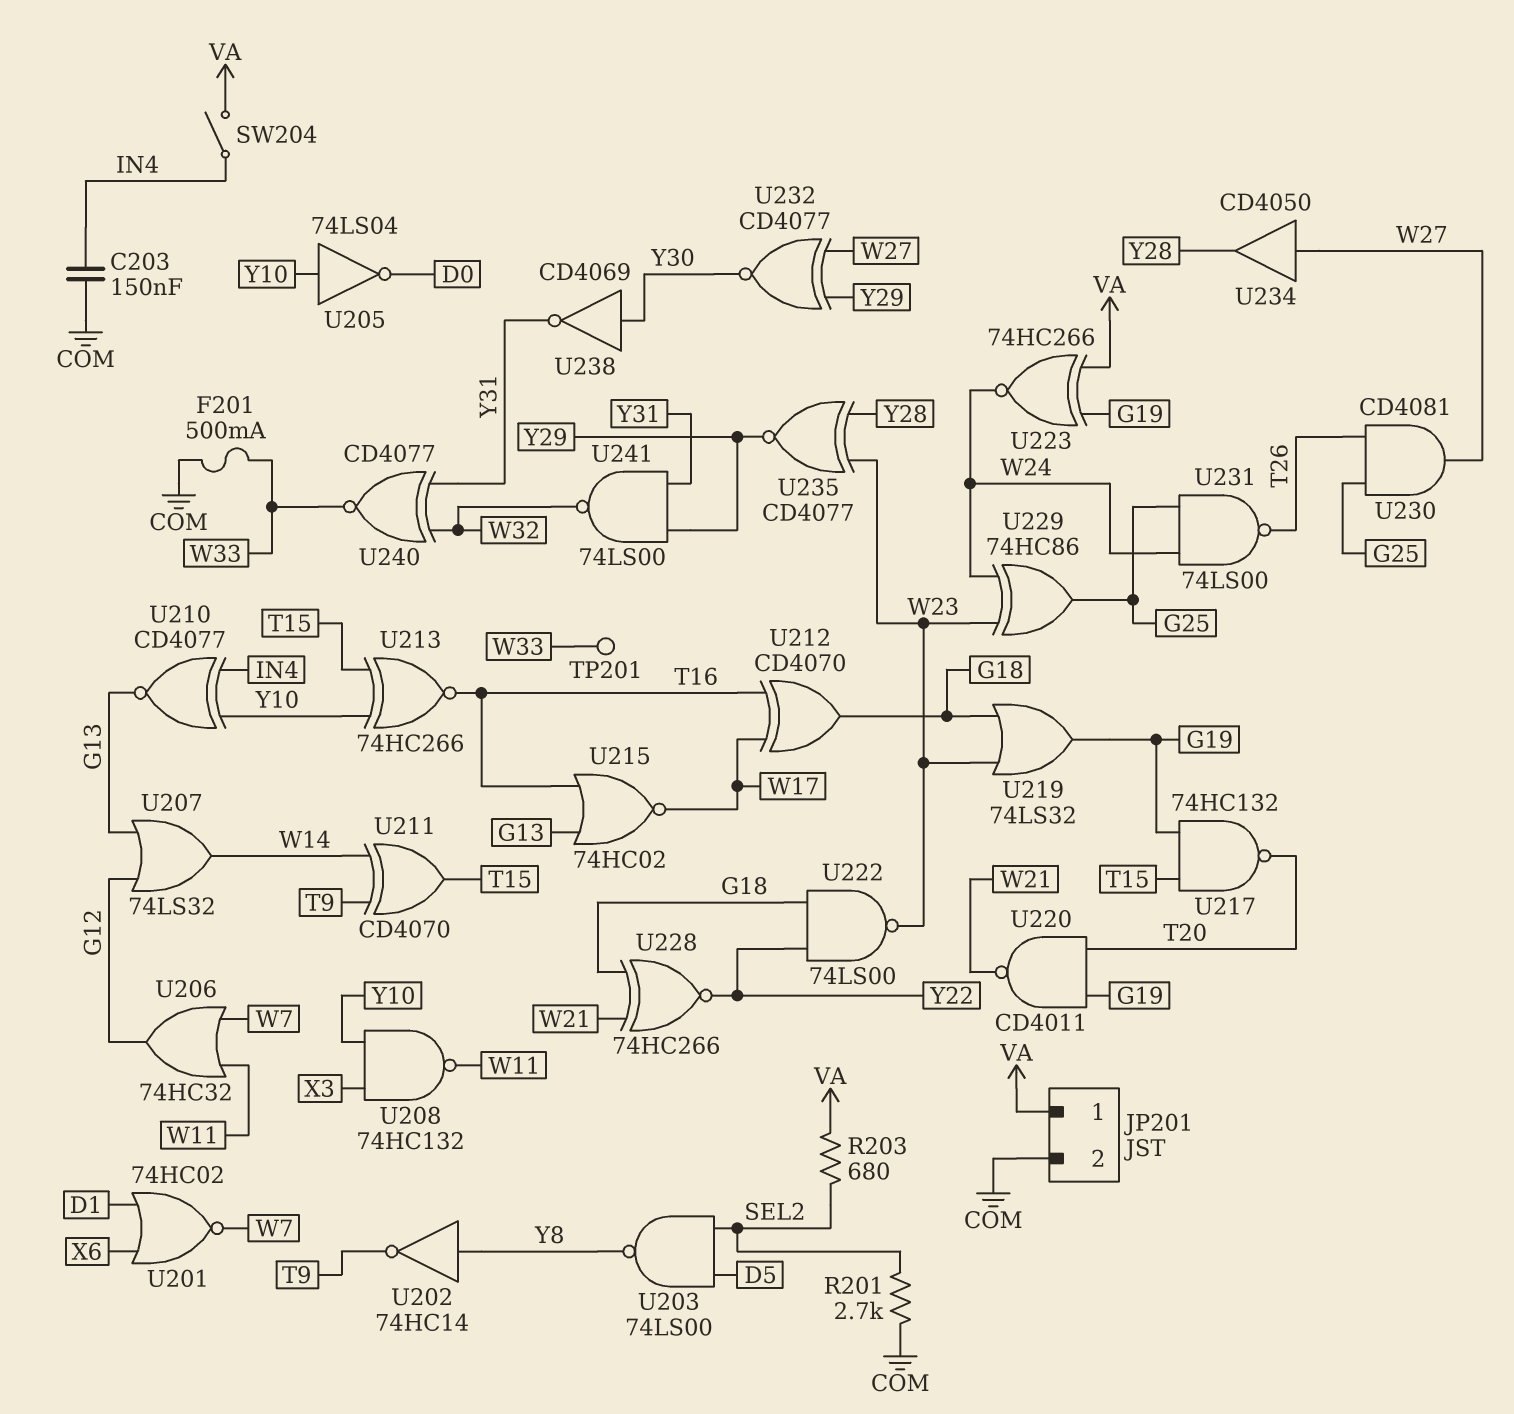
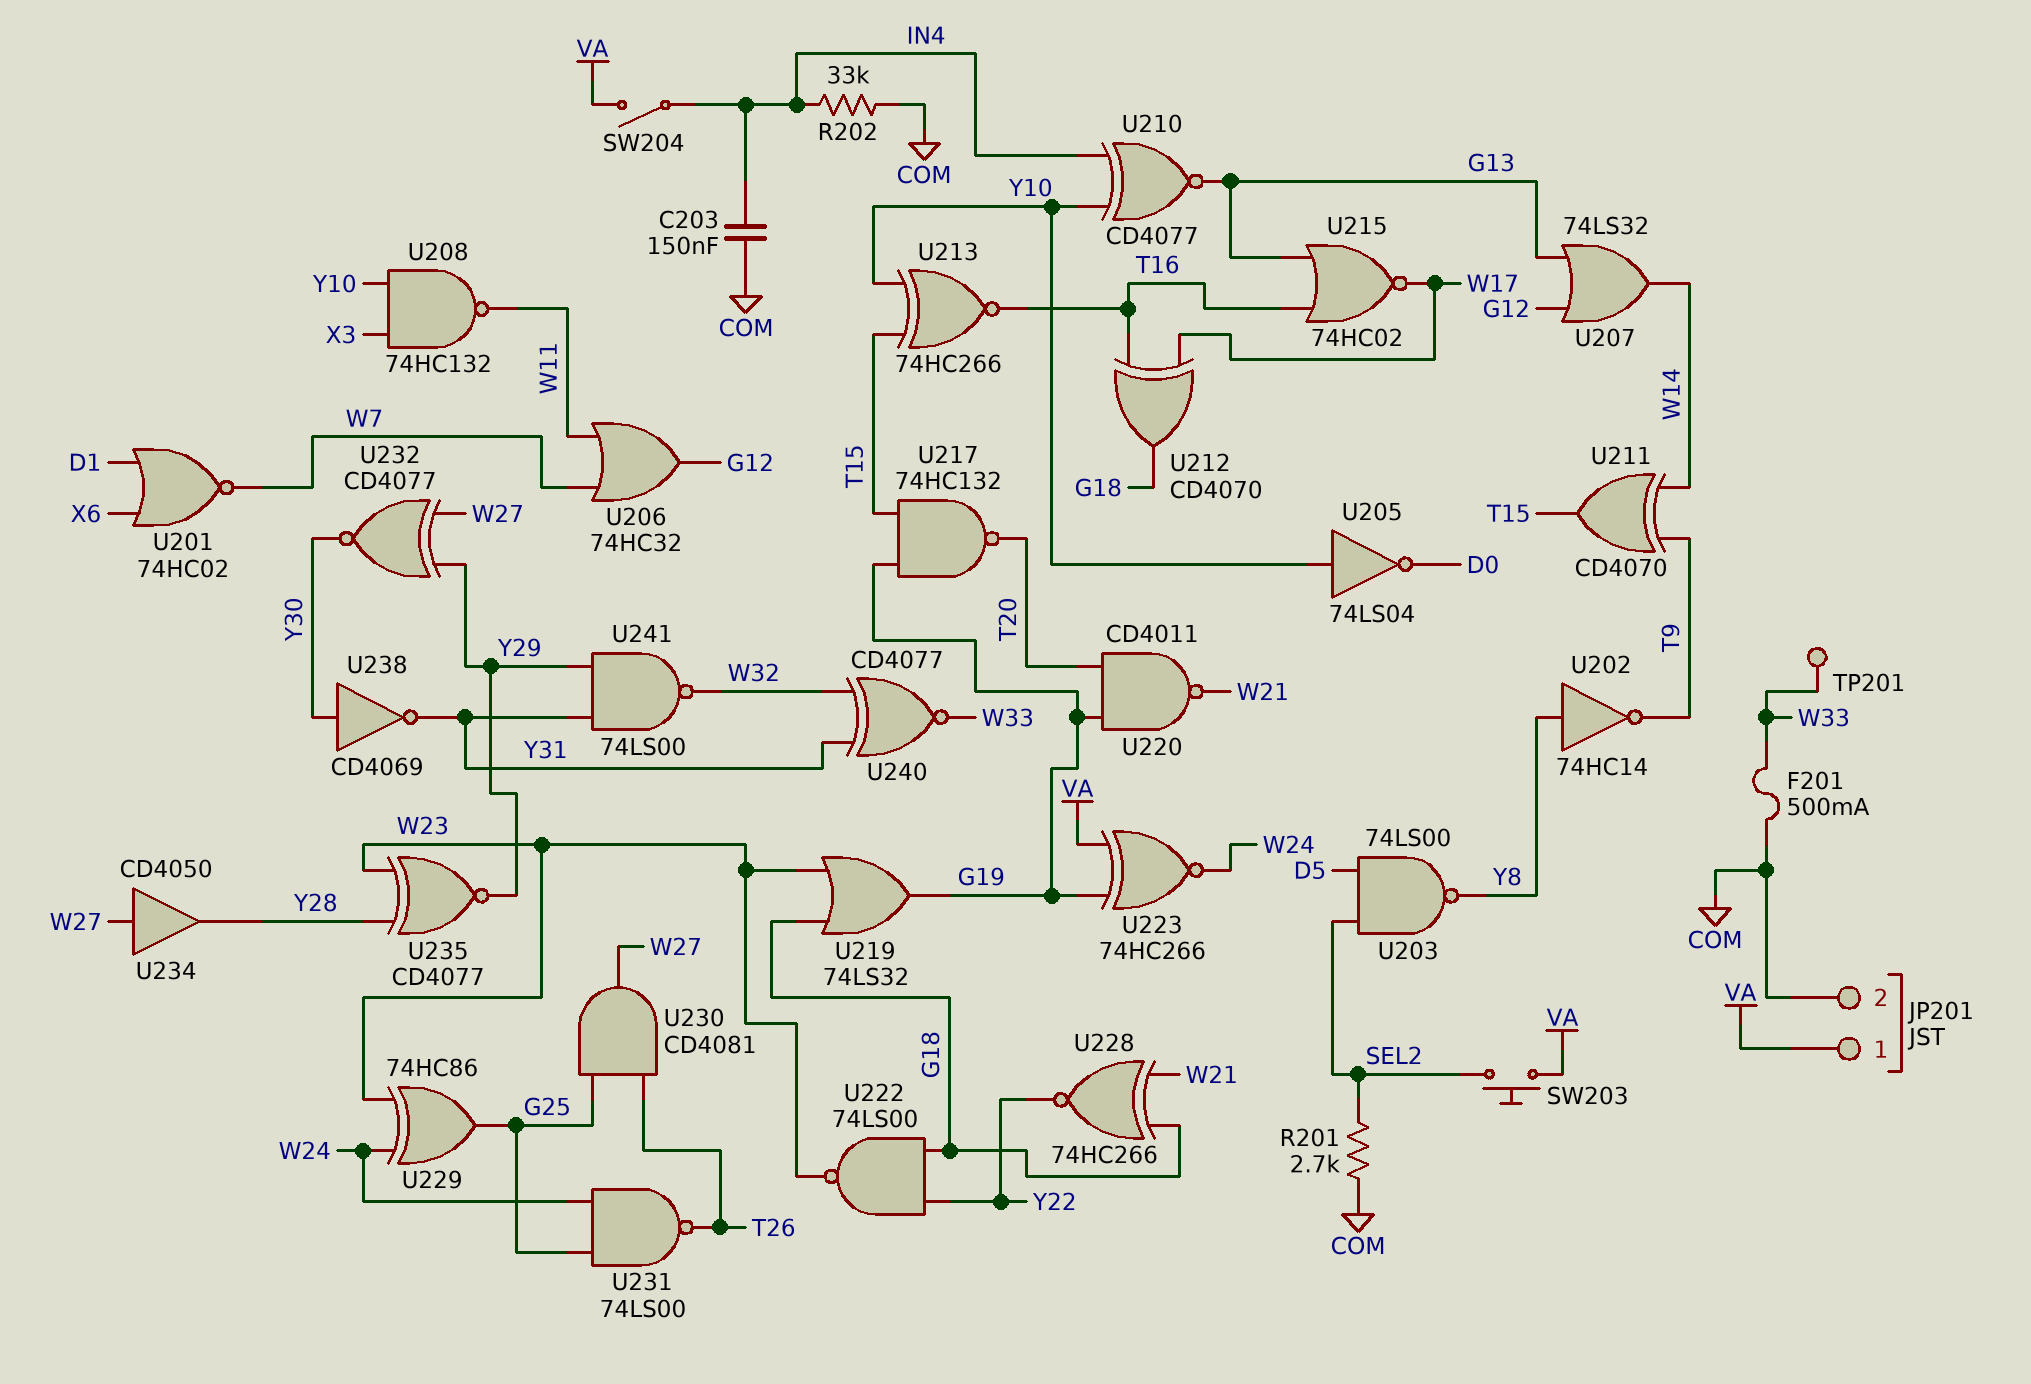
R202: none -> 33k (COM, IN4)
R203: 680 (SEL2, VA) -> none
SW203: none -> button (SEL2, VA)

